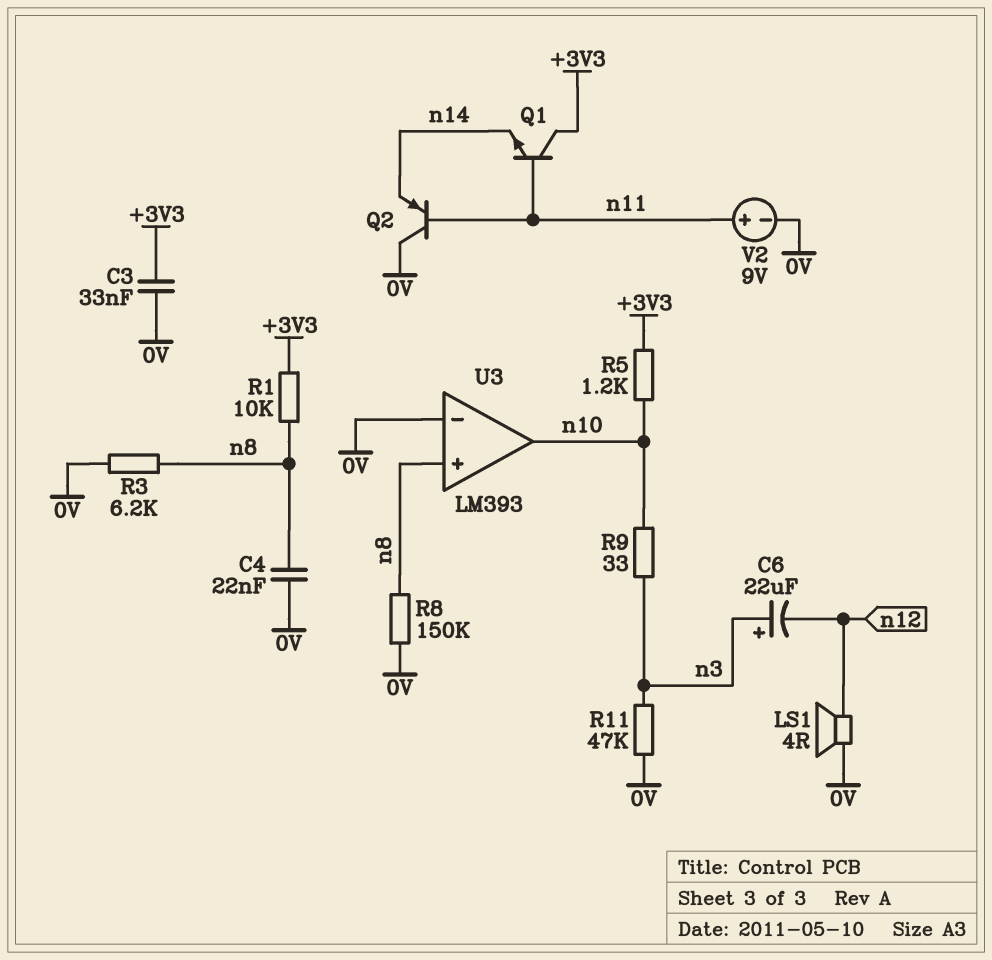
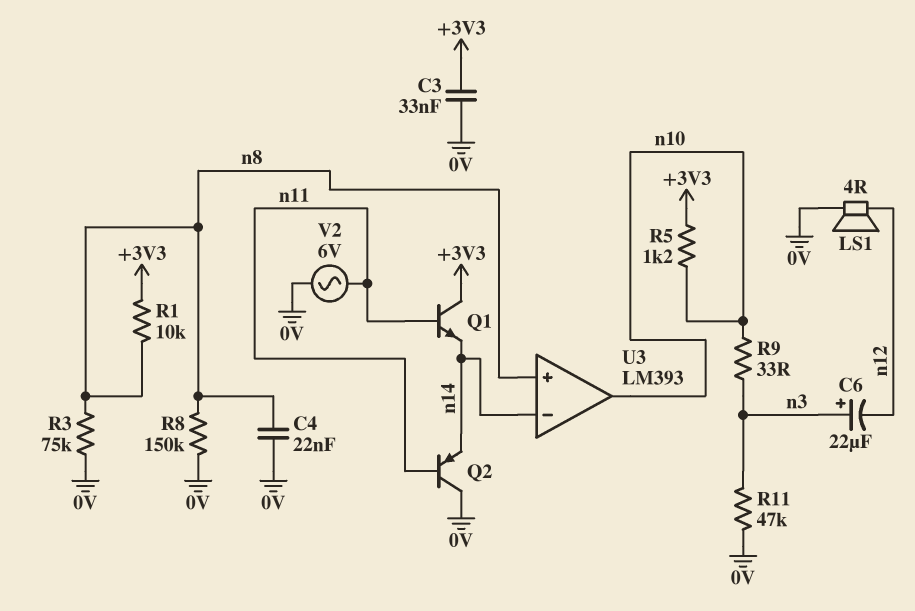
R3: 6.2k (0V, n8) -> 75k (0V, n8)
U3 pin in-: 0V -> n14
V2: 9V (plus n11, minus 0V) -> AC 6V (0V, n11)

